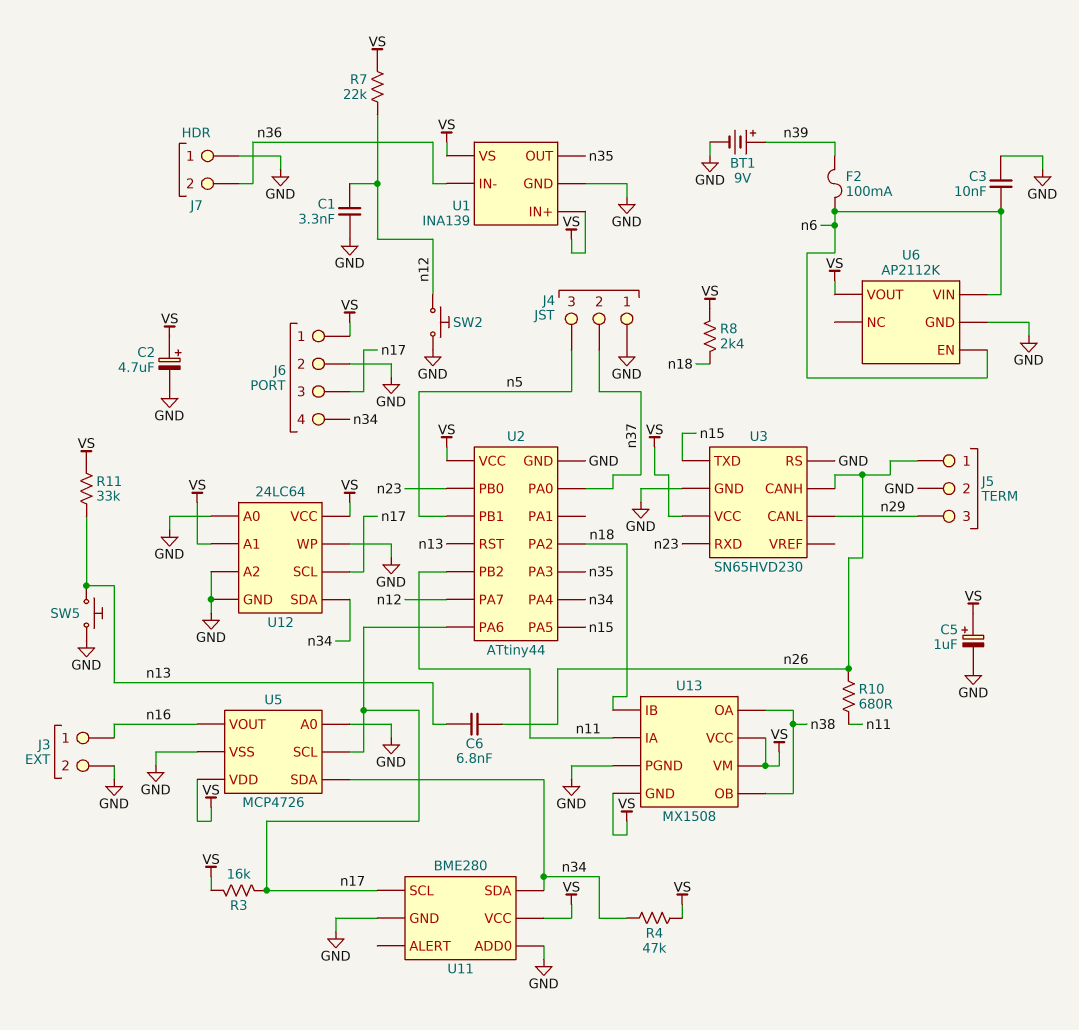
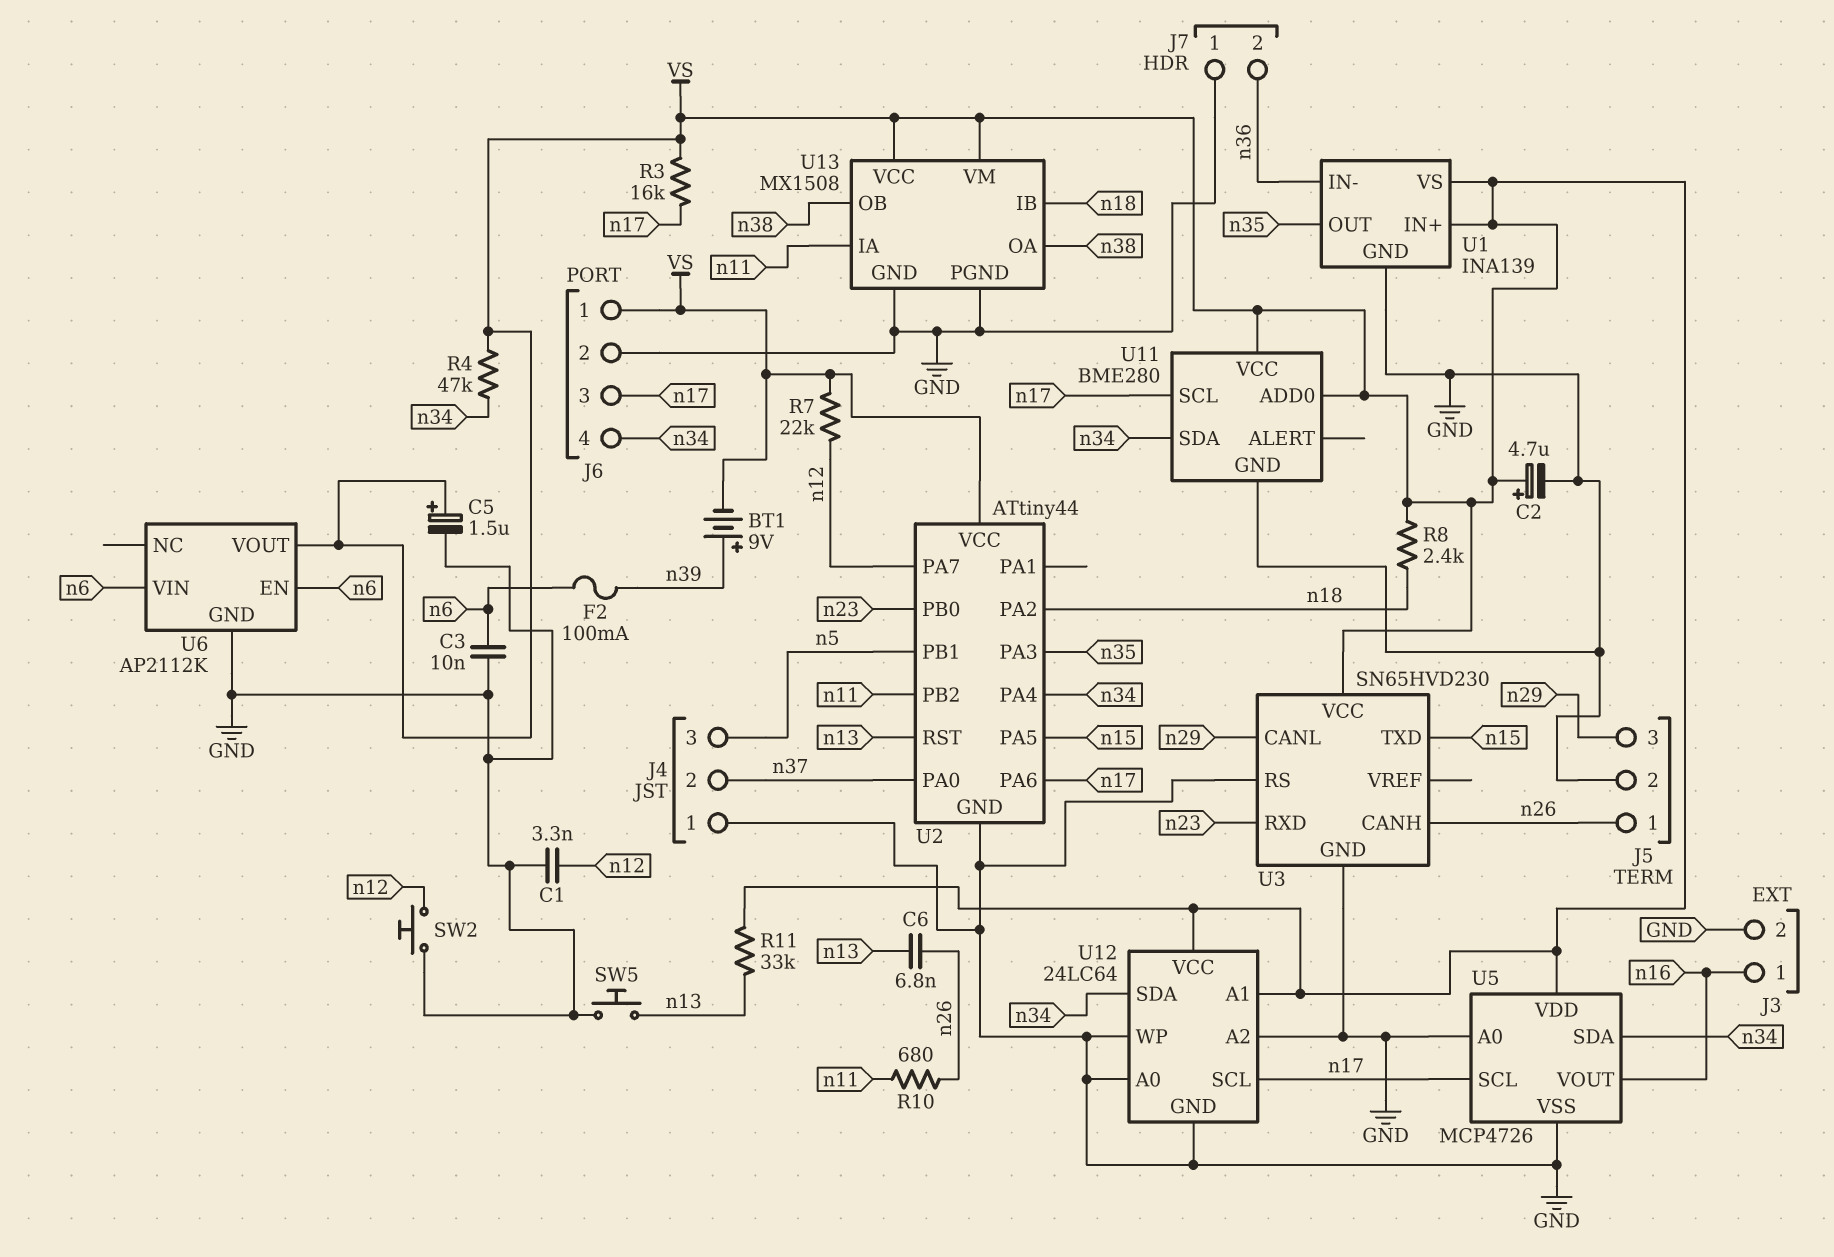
BT1: 9V (plus n39, minus GND) -> 9V (plus n39, minus VS)
C5: 1uF (plus VS, minus GND) -> 1.5uF (plus VS, minus GND)
U11 pin ADD0: GND -> VS
U13 pin GND: VS -> GND

